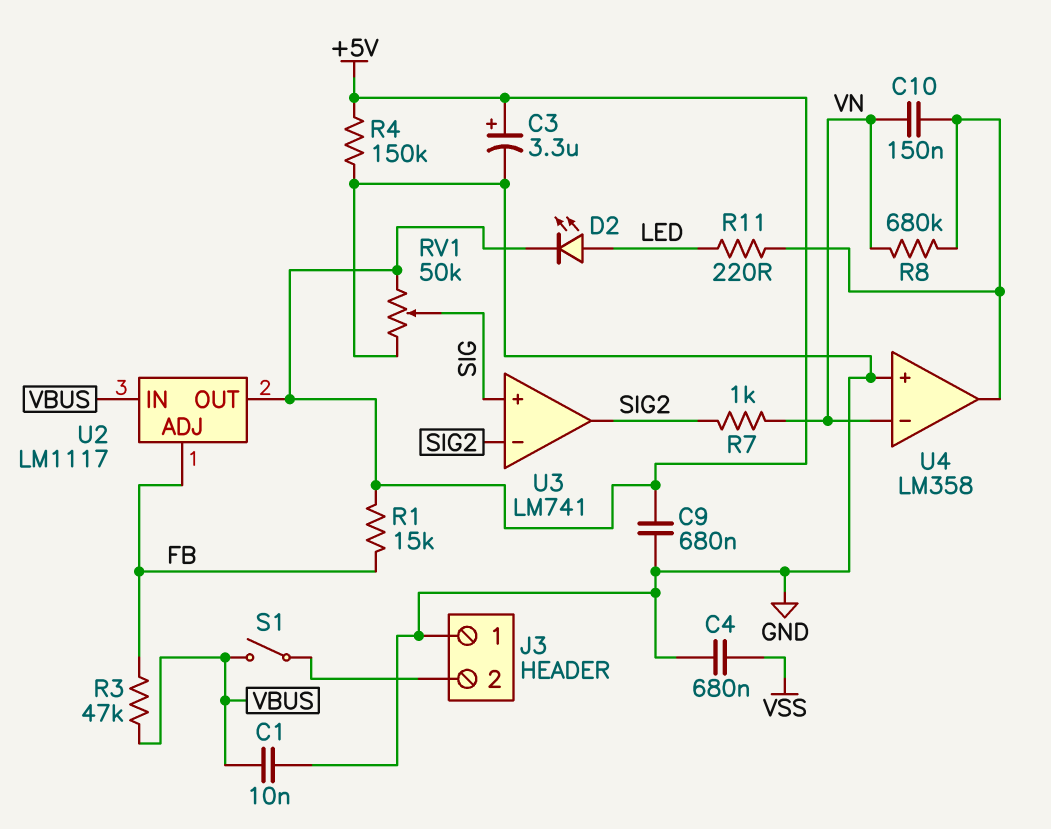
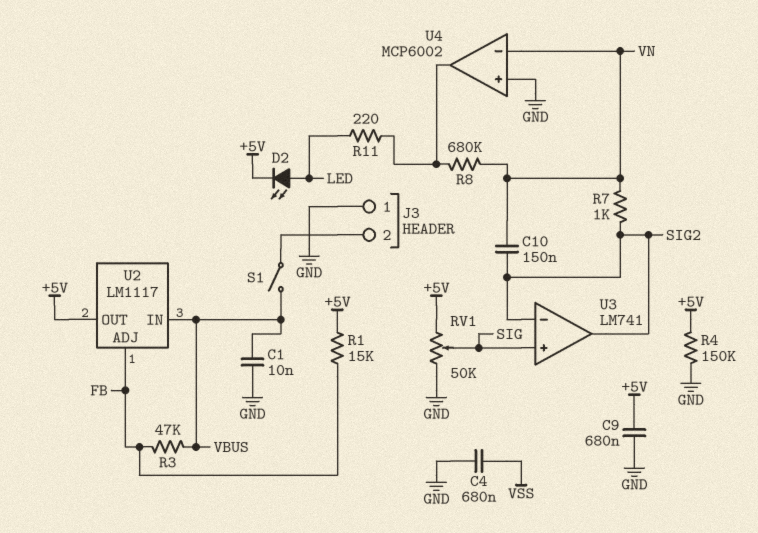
C3: 3.3uF (plus +5V, minus GND) -> none
C10: 150nF (U4/out, VN) -> 150nF (SIG2, VN)
U4: LM358 -> MCP6002

